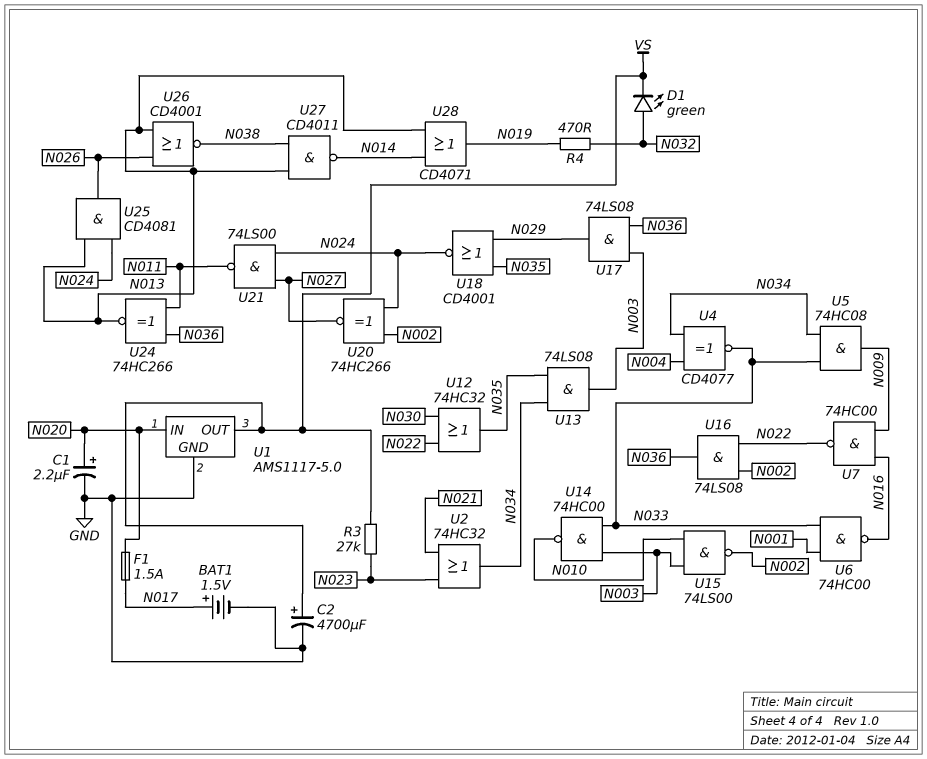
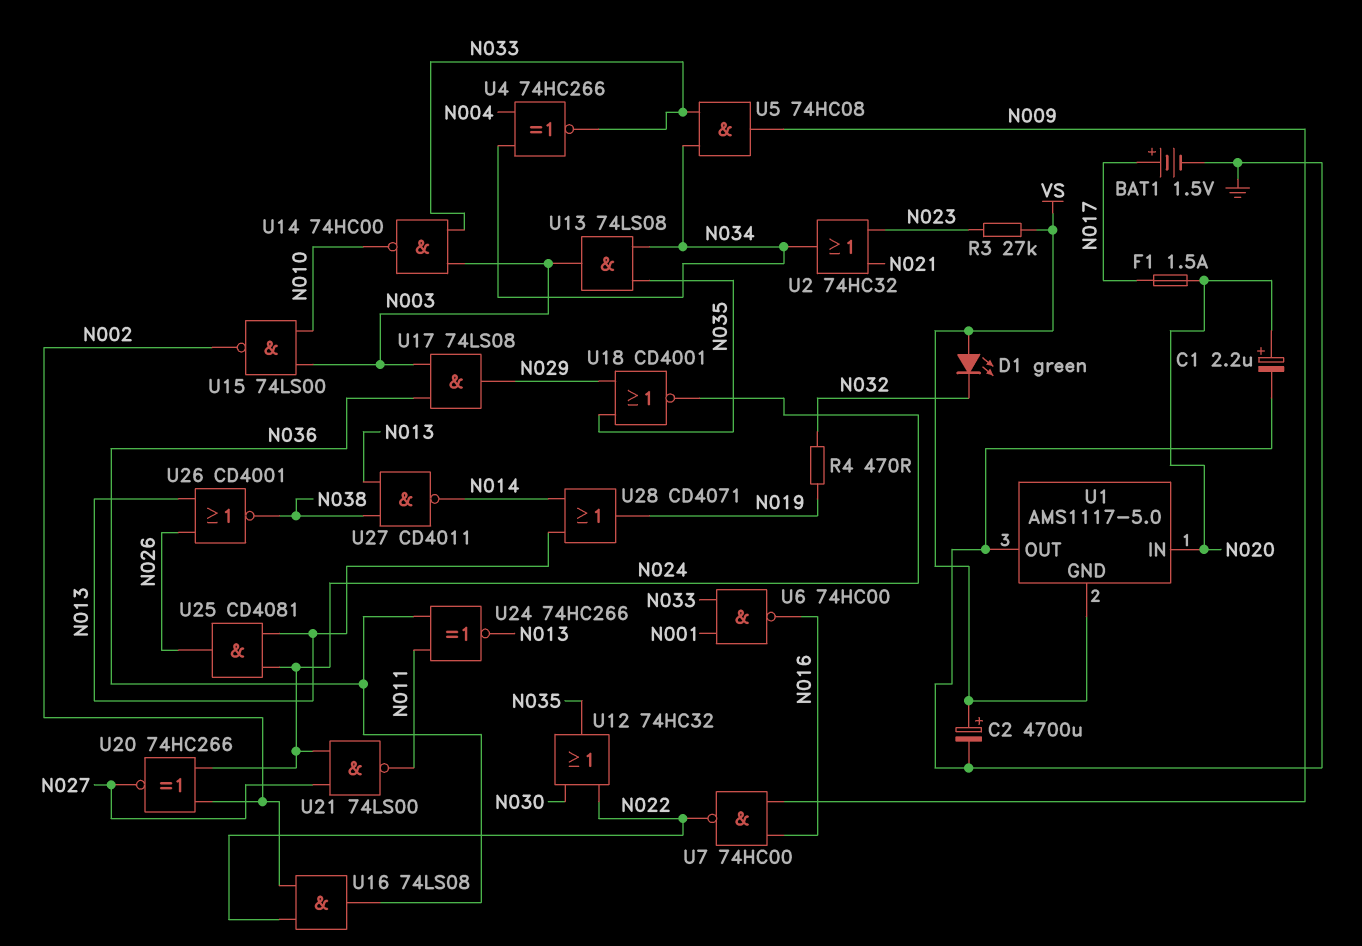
D1: LED green (A N032, K VS) -> LED green (A VS, K N032)
U1 pin GND: GND -> VS
U1 pin OUT: VS -> GND
U4: XNOR CD4077 (in N004, in N034, out N033) -> XNOR 74HC266 (in N004, in N034, out N033)

